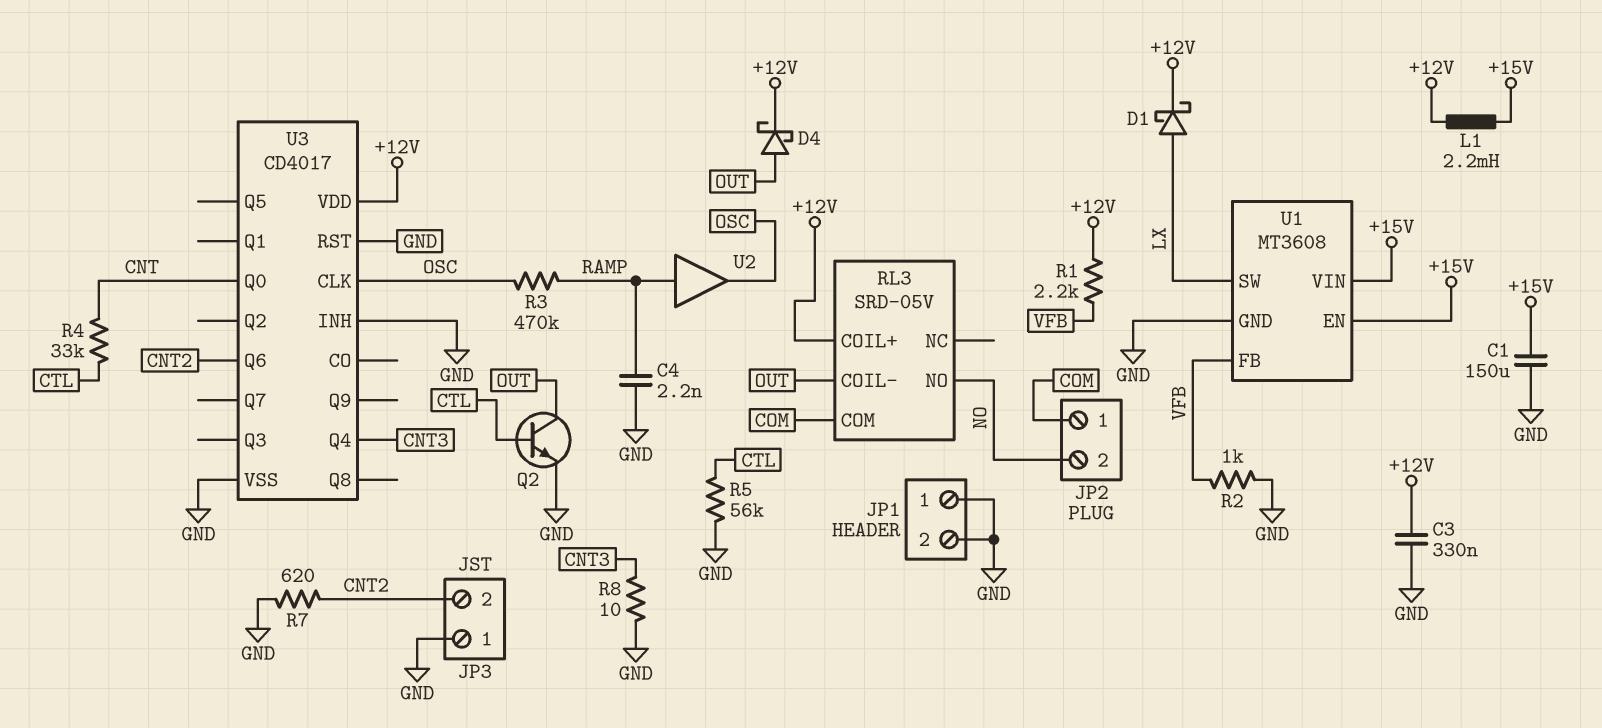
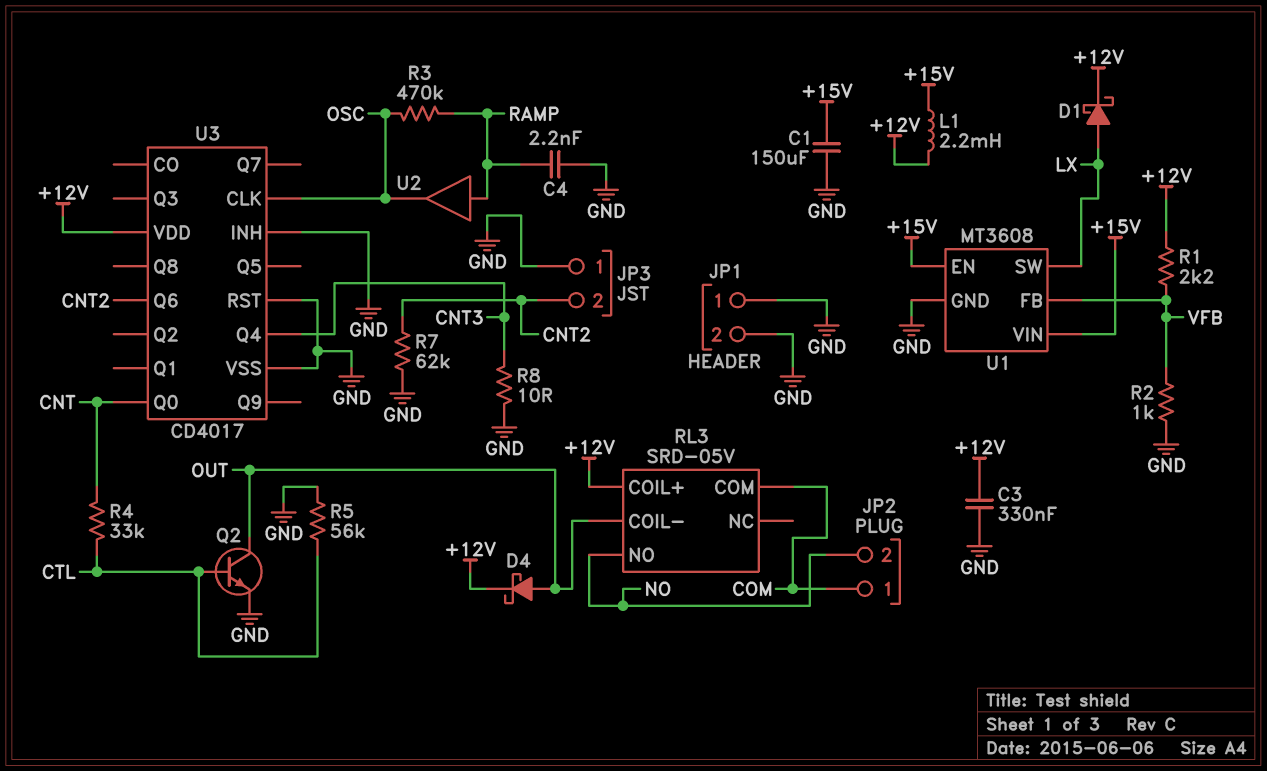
R7: 620 (CNT2, GND) -> 62k (CNT2, GND)

